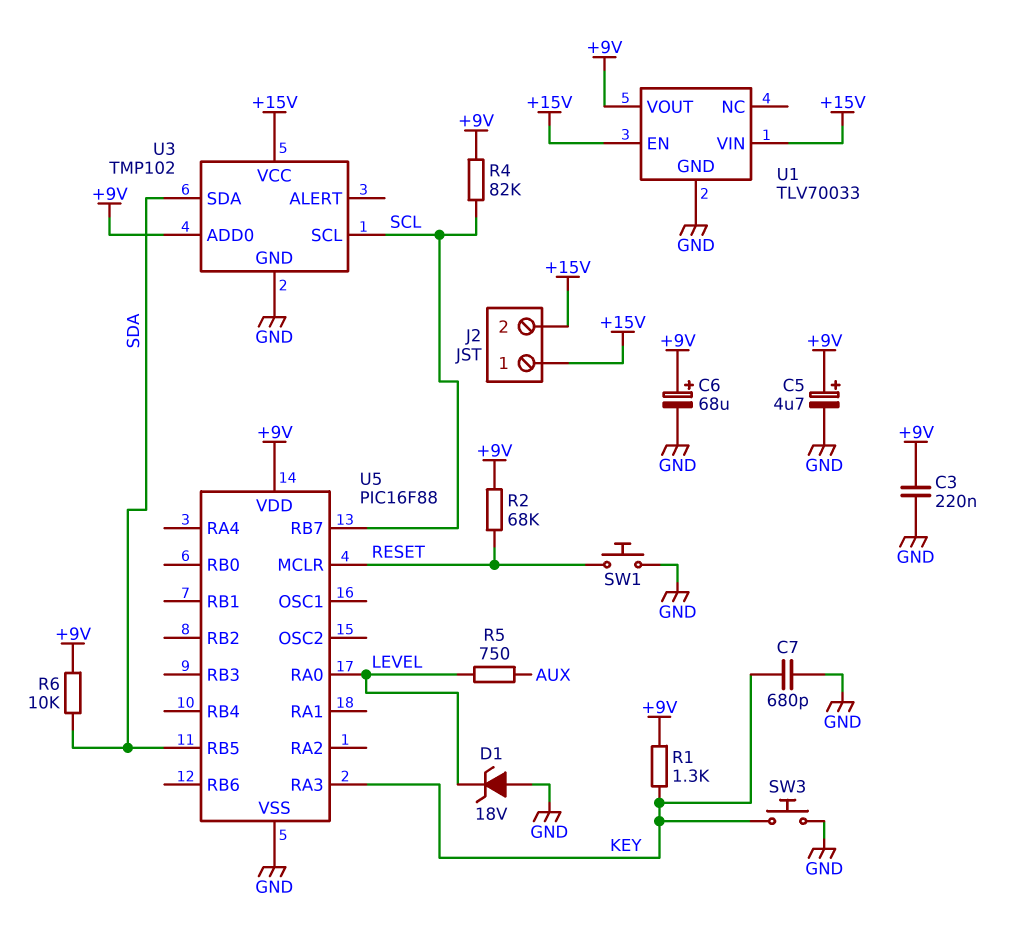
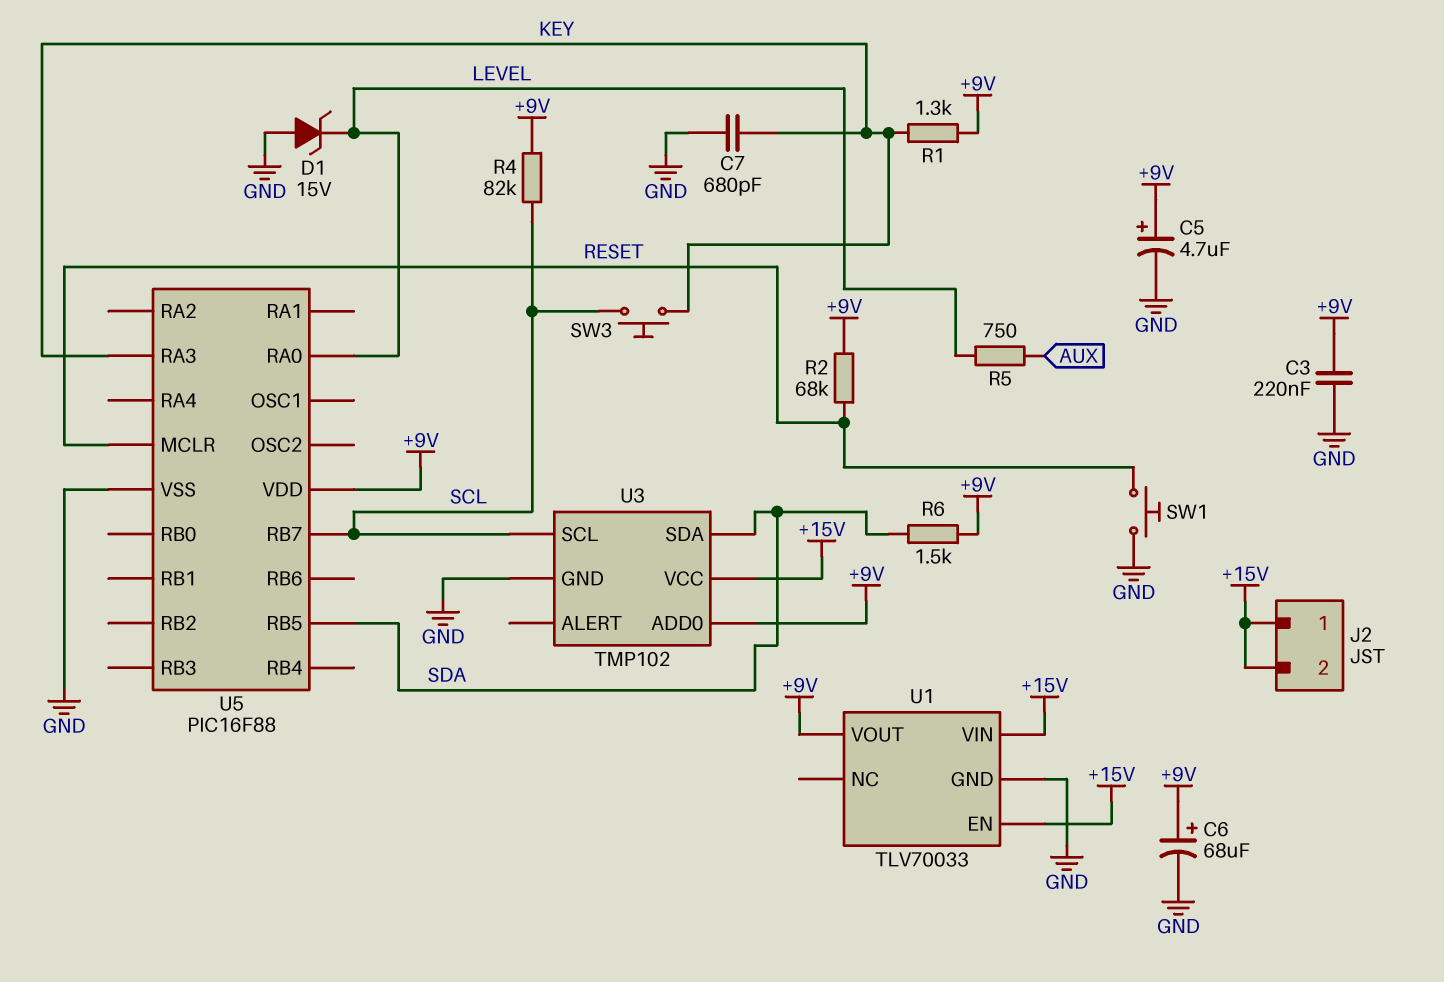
D1: zener 18V (A GND, K LEVEL) -> zener 15V (A GND, K LEVEL)
R6: 10k (+9V, SDA) -> 1.5k (+9V, SDA)
SW3: button (GND, KEY) -> button (KEY, SCL)

